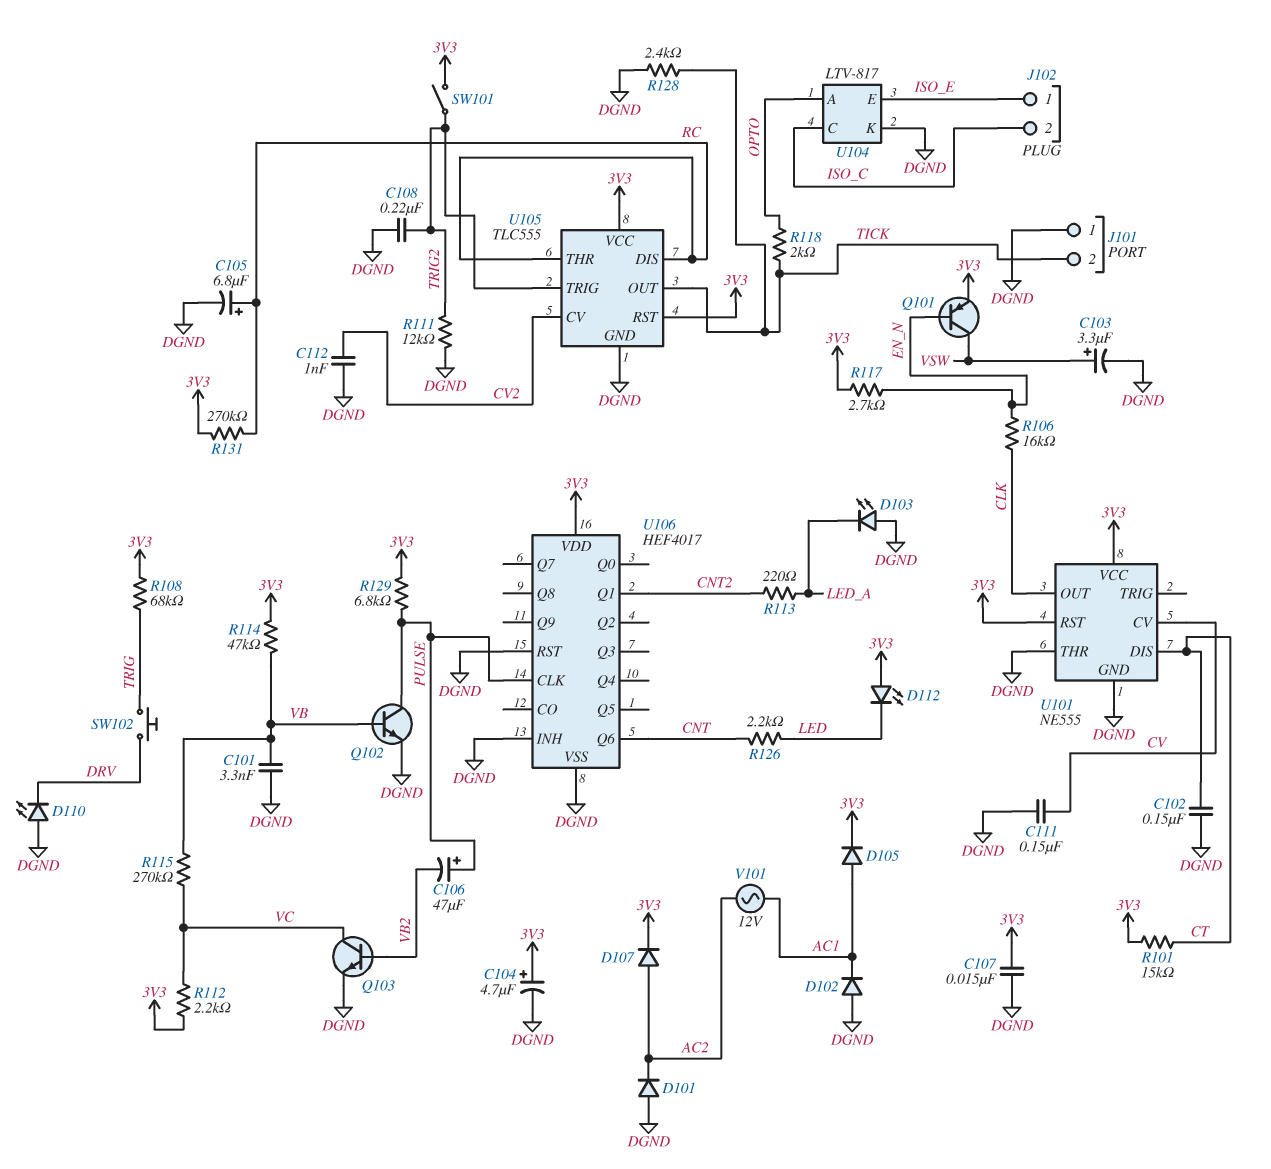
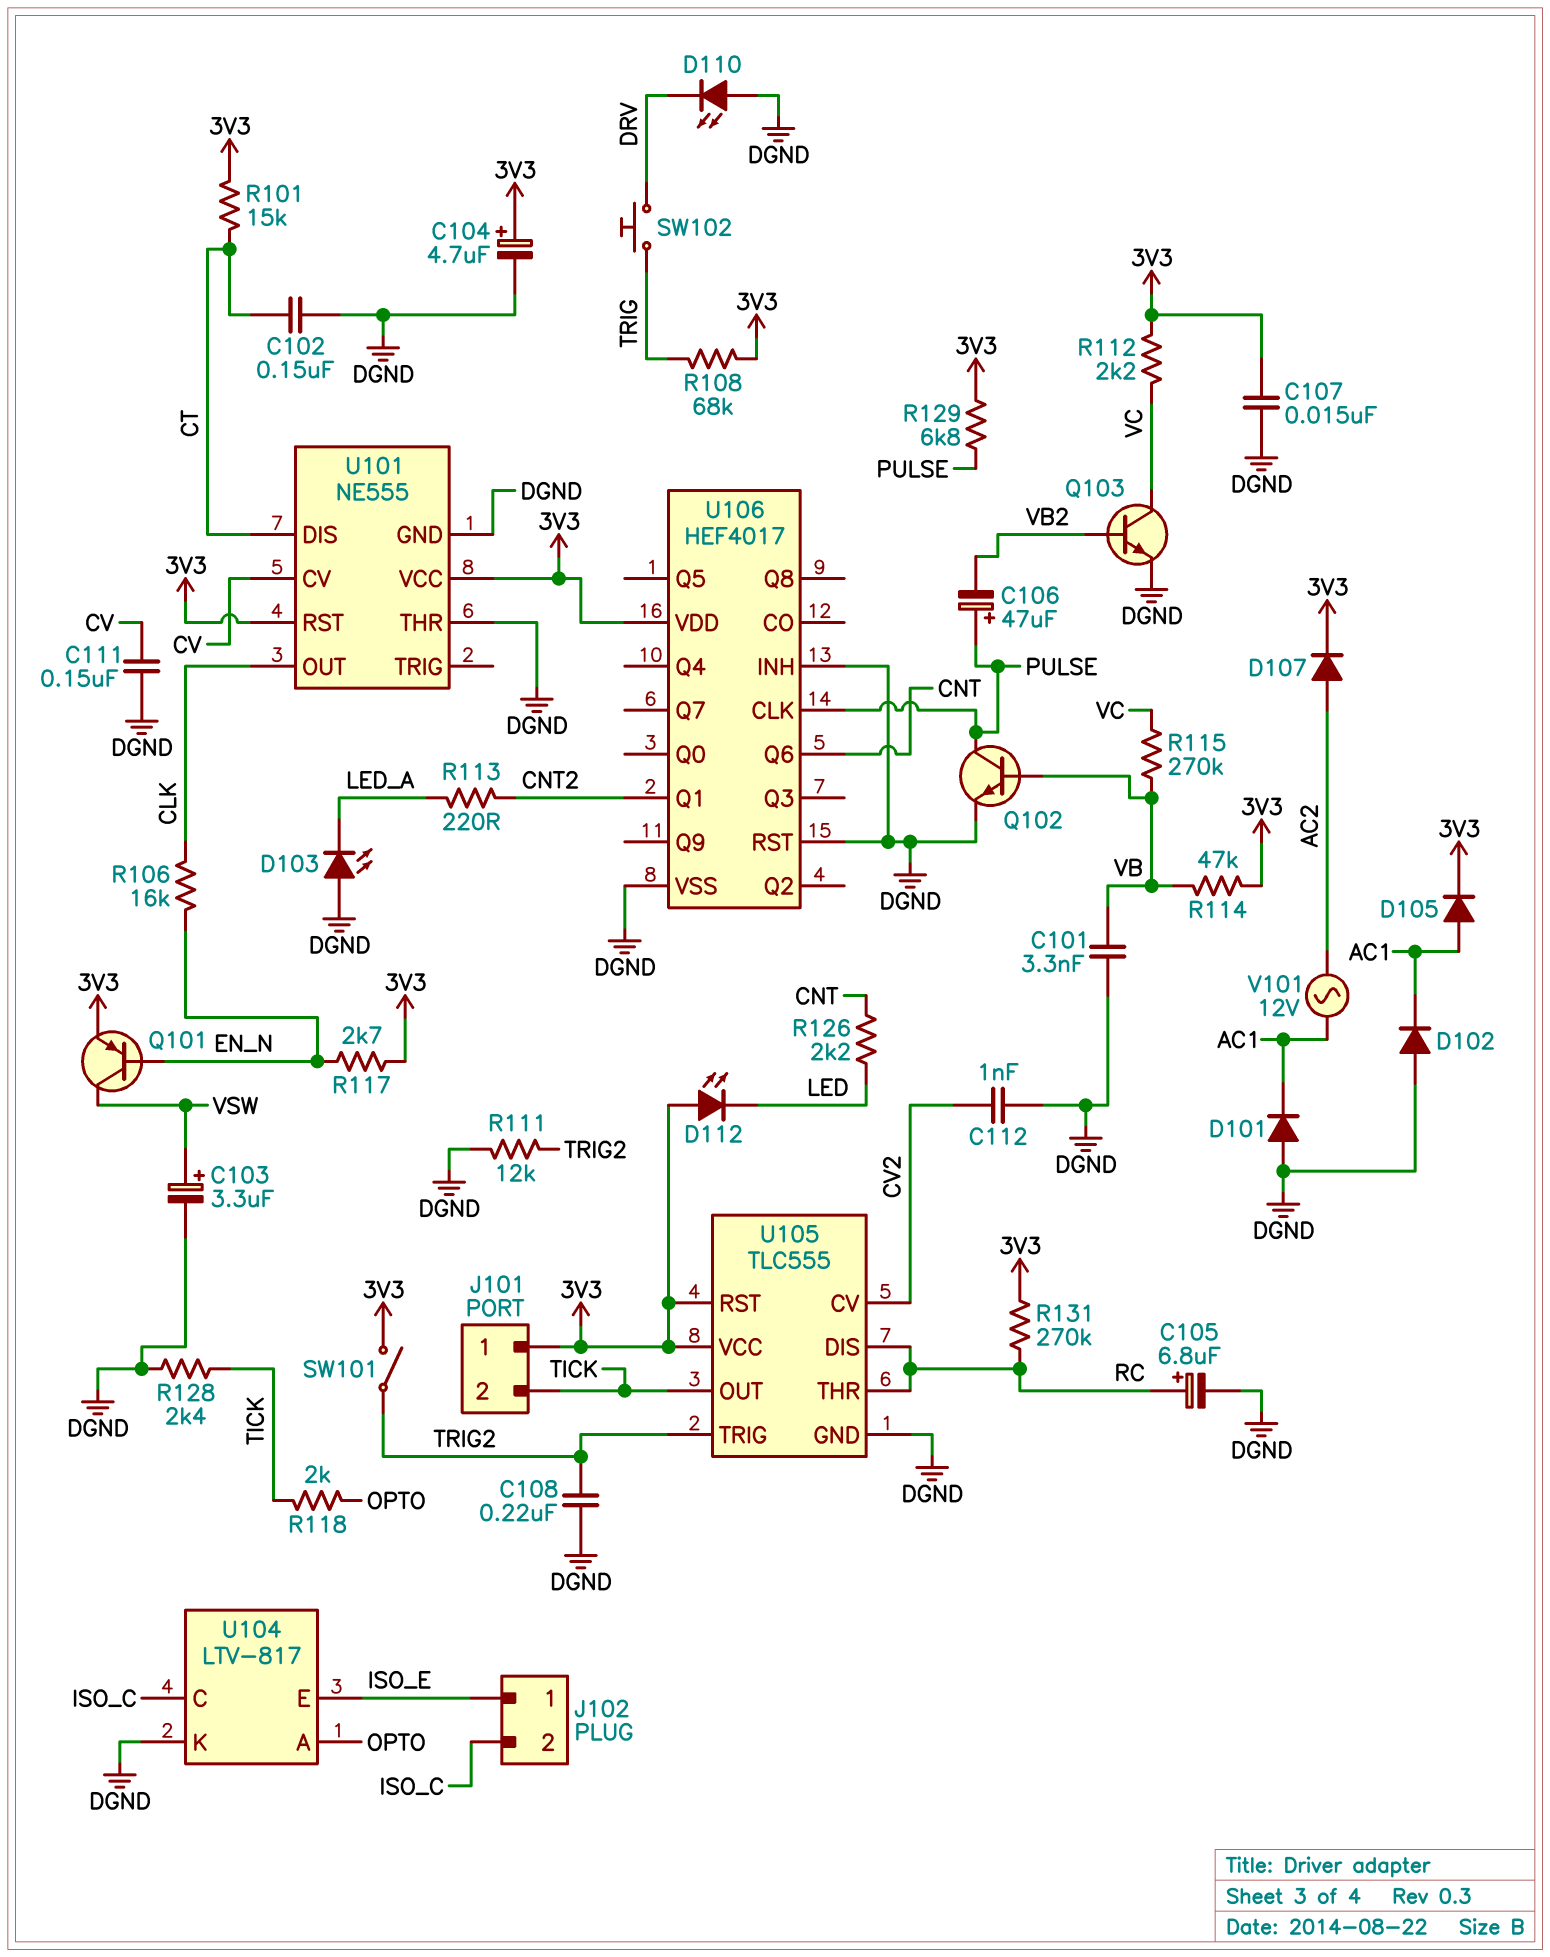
D101: diode (A DGND, K AC2) -> diode (A DGND, K AC1)
J101 pin 1: DGND -> 3V3

